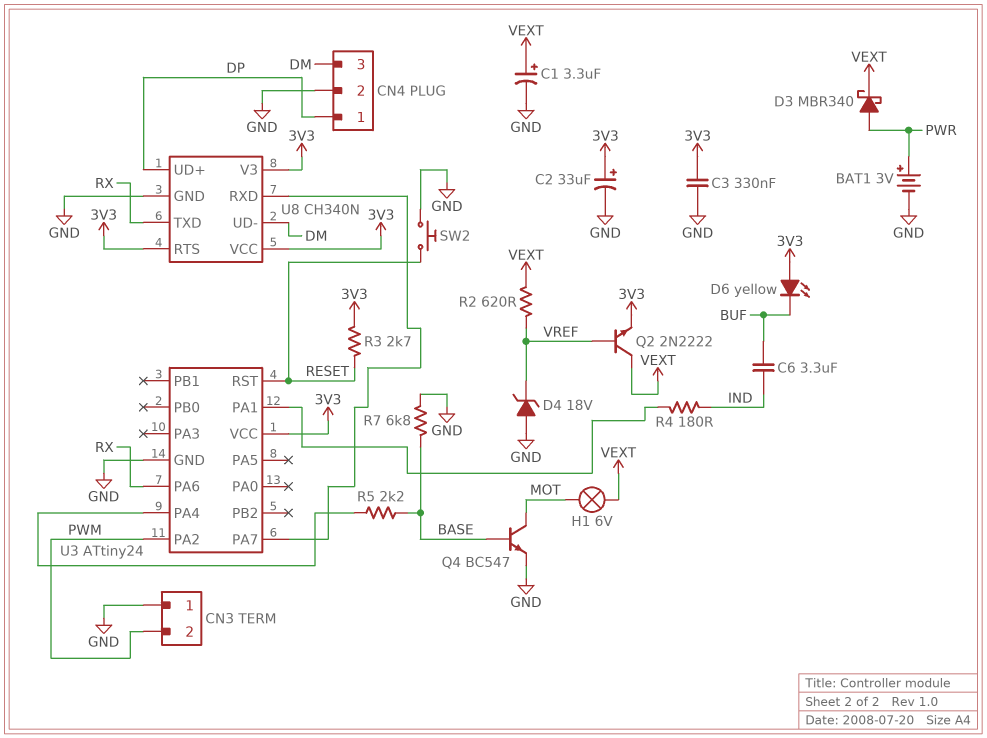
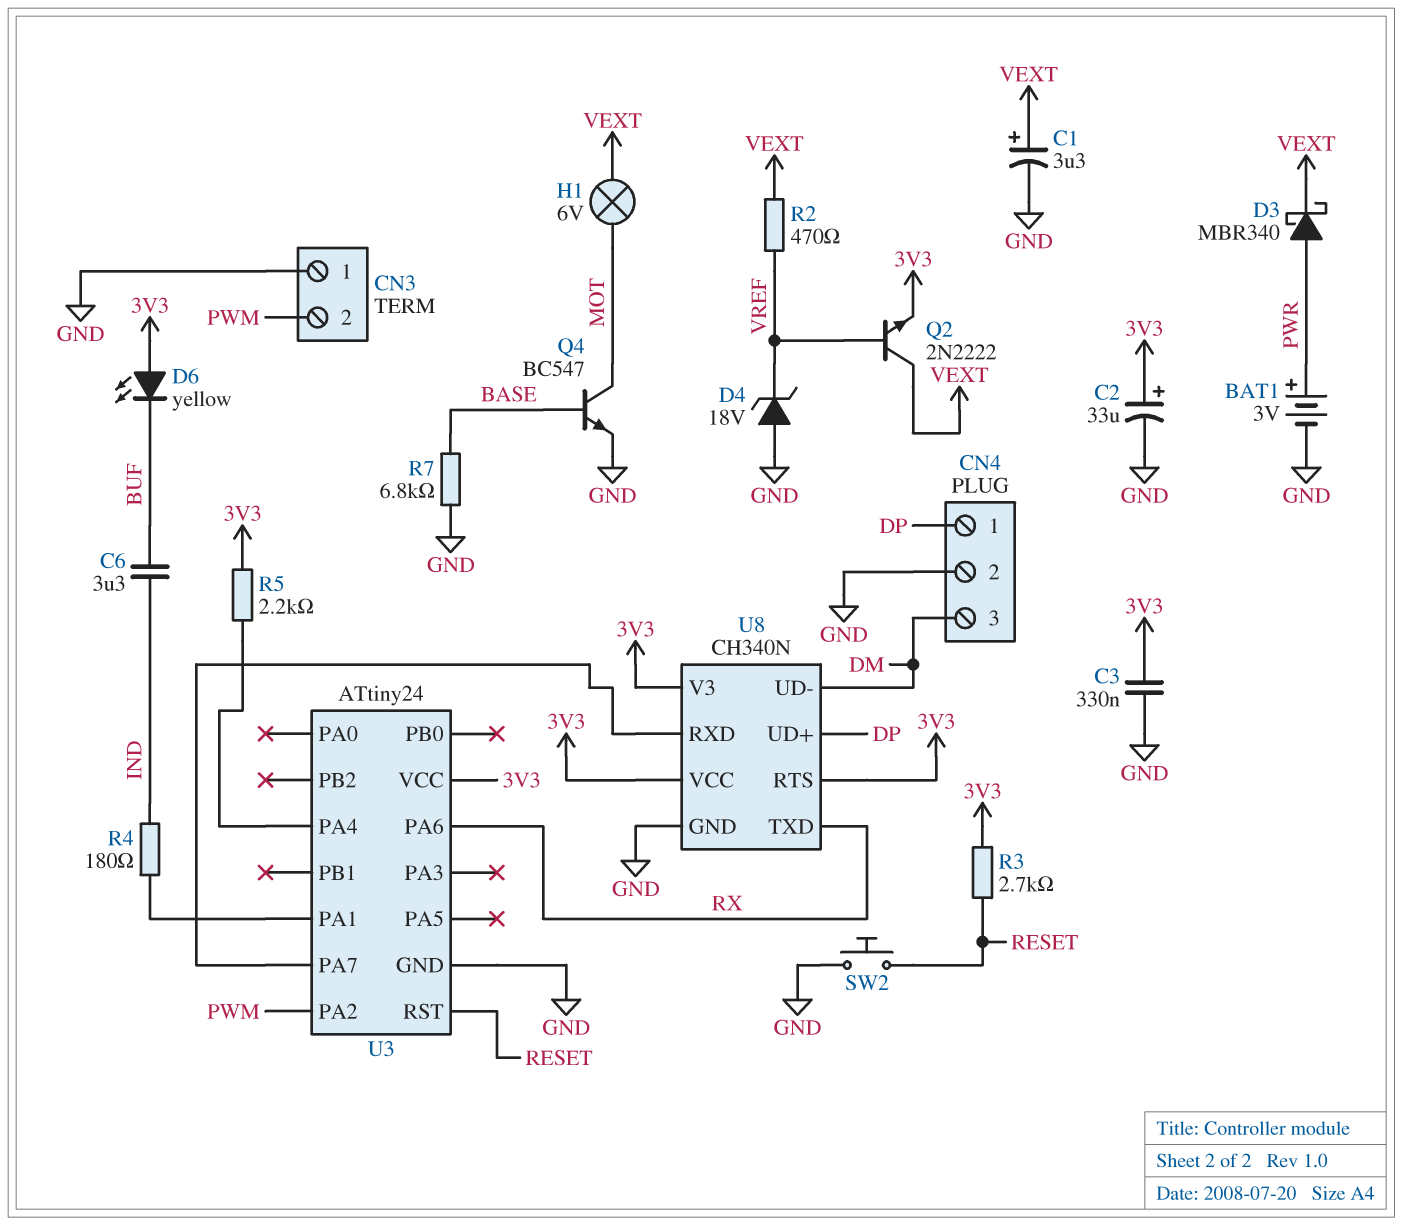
R2: 620 (VEXT, VREF) -> 470 (VEXT, VREF)
R5: 2.2k (BASE, U3/PA4) -> 2.2k (3V3, U3/PA4)

